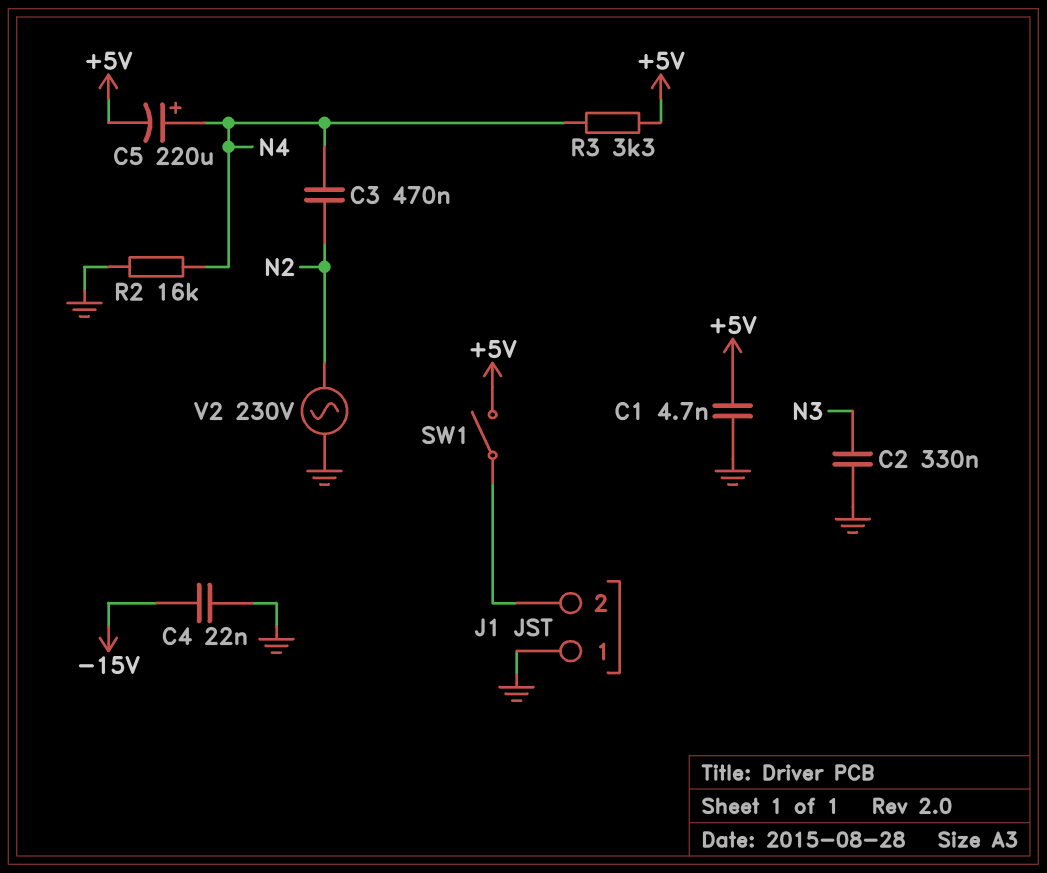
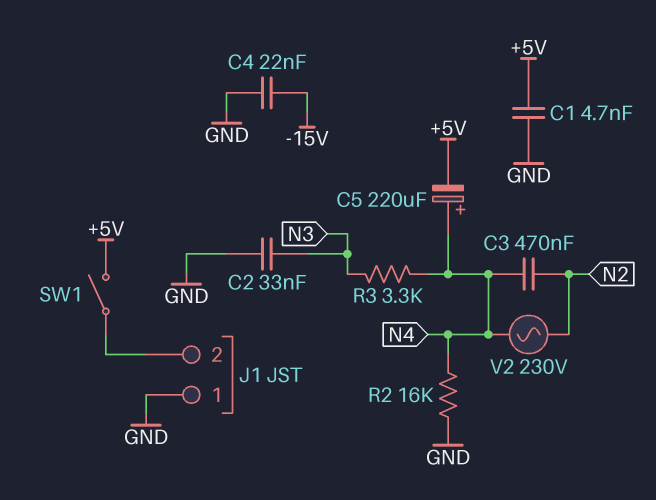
C2: 330nF (GND, N3) -> 33nF (GND, N3)
R3: 3.3k (+5V, N4) -> 3.3k (N3, N4)
V2: AC 230V (GND, N2) -> AC 230V (N2, N4)

